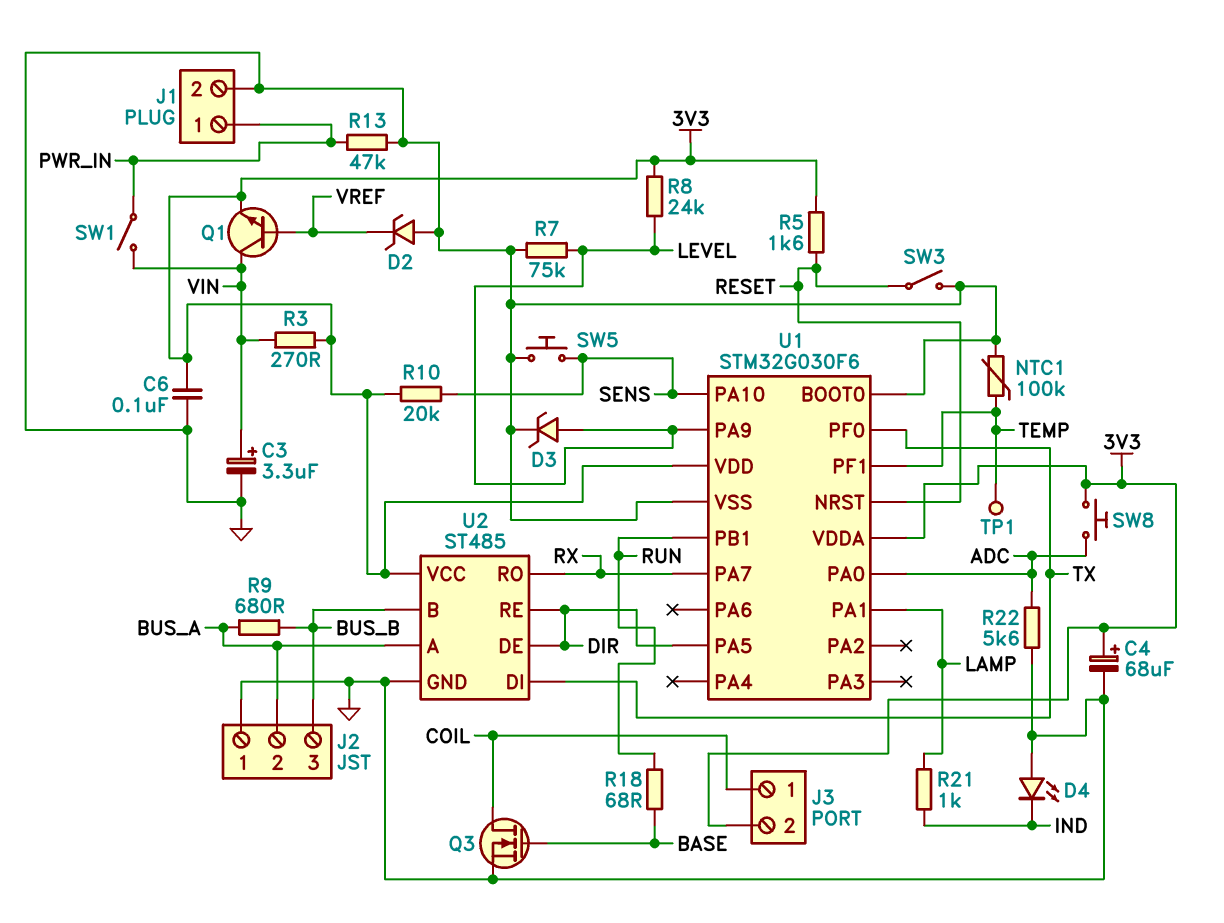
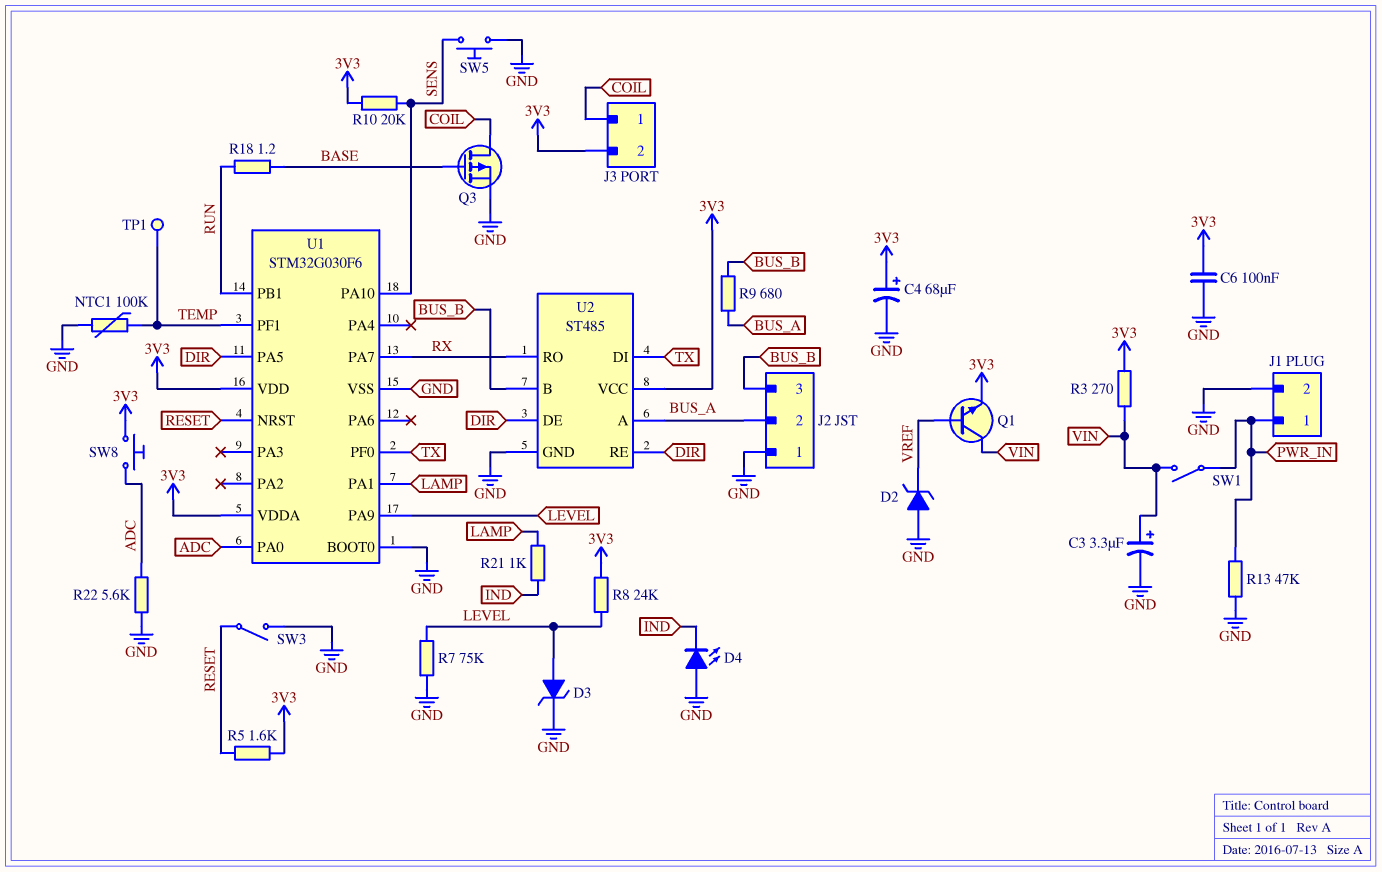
Q3: NMOS (G BASE, D COIL, S GND) -> PMOS (G BASE, D COIL, S GND)
R18: 68 (BASE, RUN) -> 1.2 (BASE, RUN)

